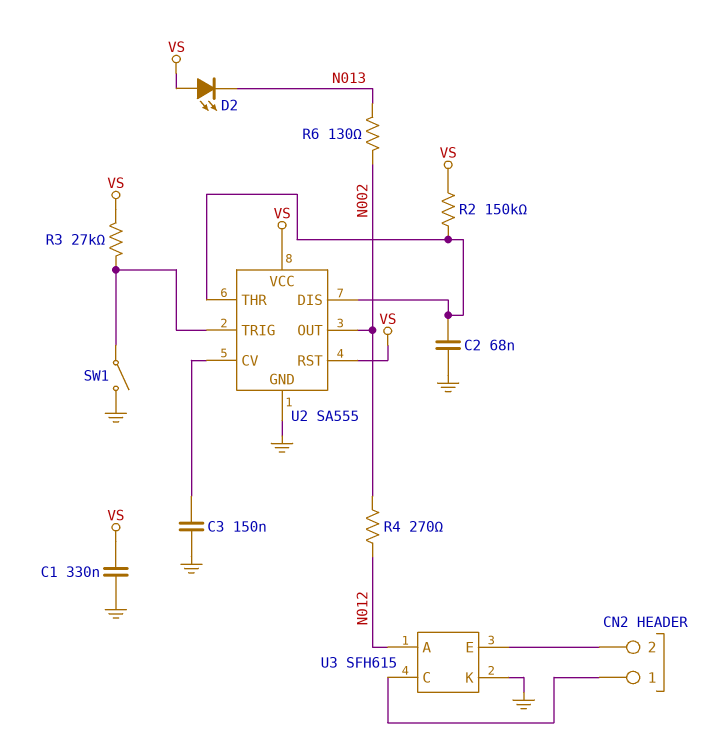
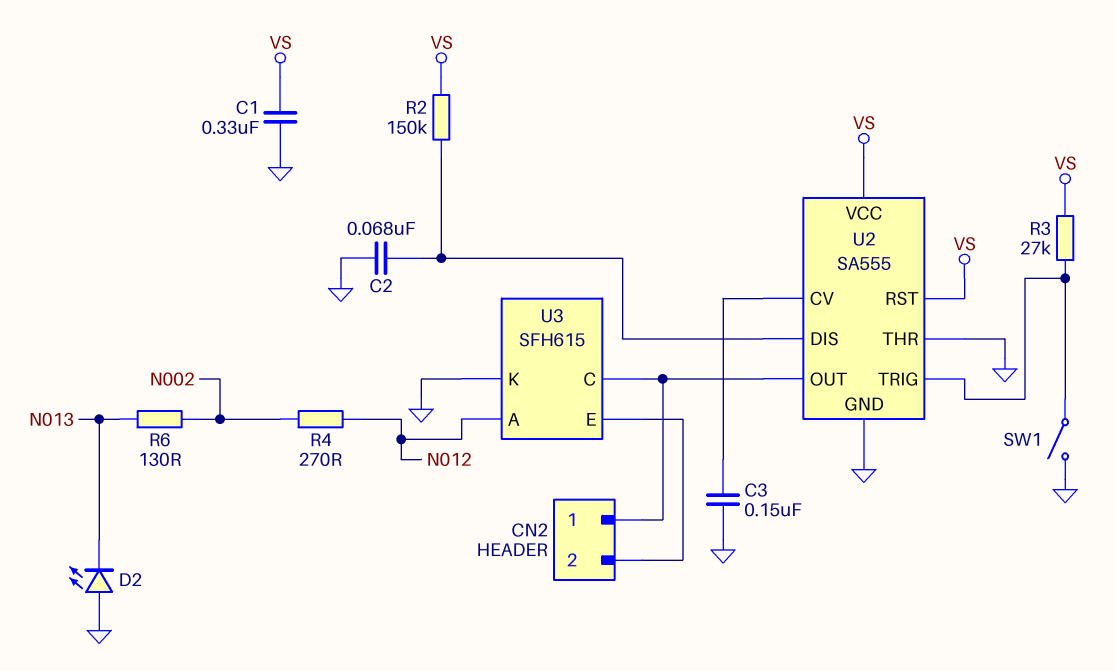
D2: LED (A VS, K N013) -> LED (A GND, K N013)
U2 pin OUT: N002 -> CN2/1
U2 pin THR: U2/DIS -> GND

